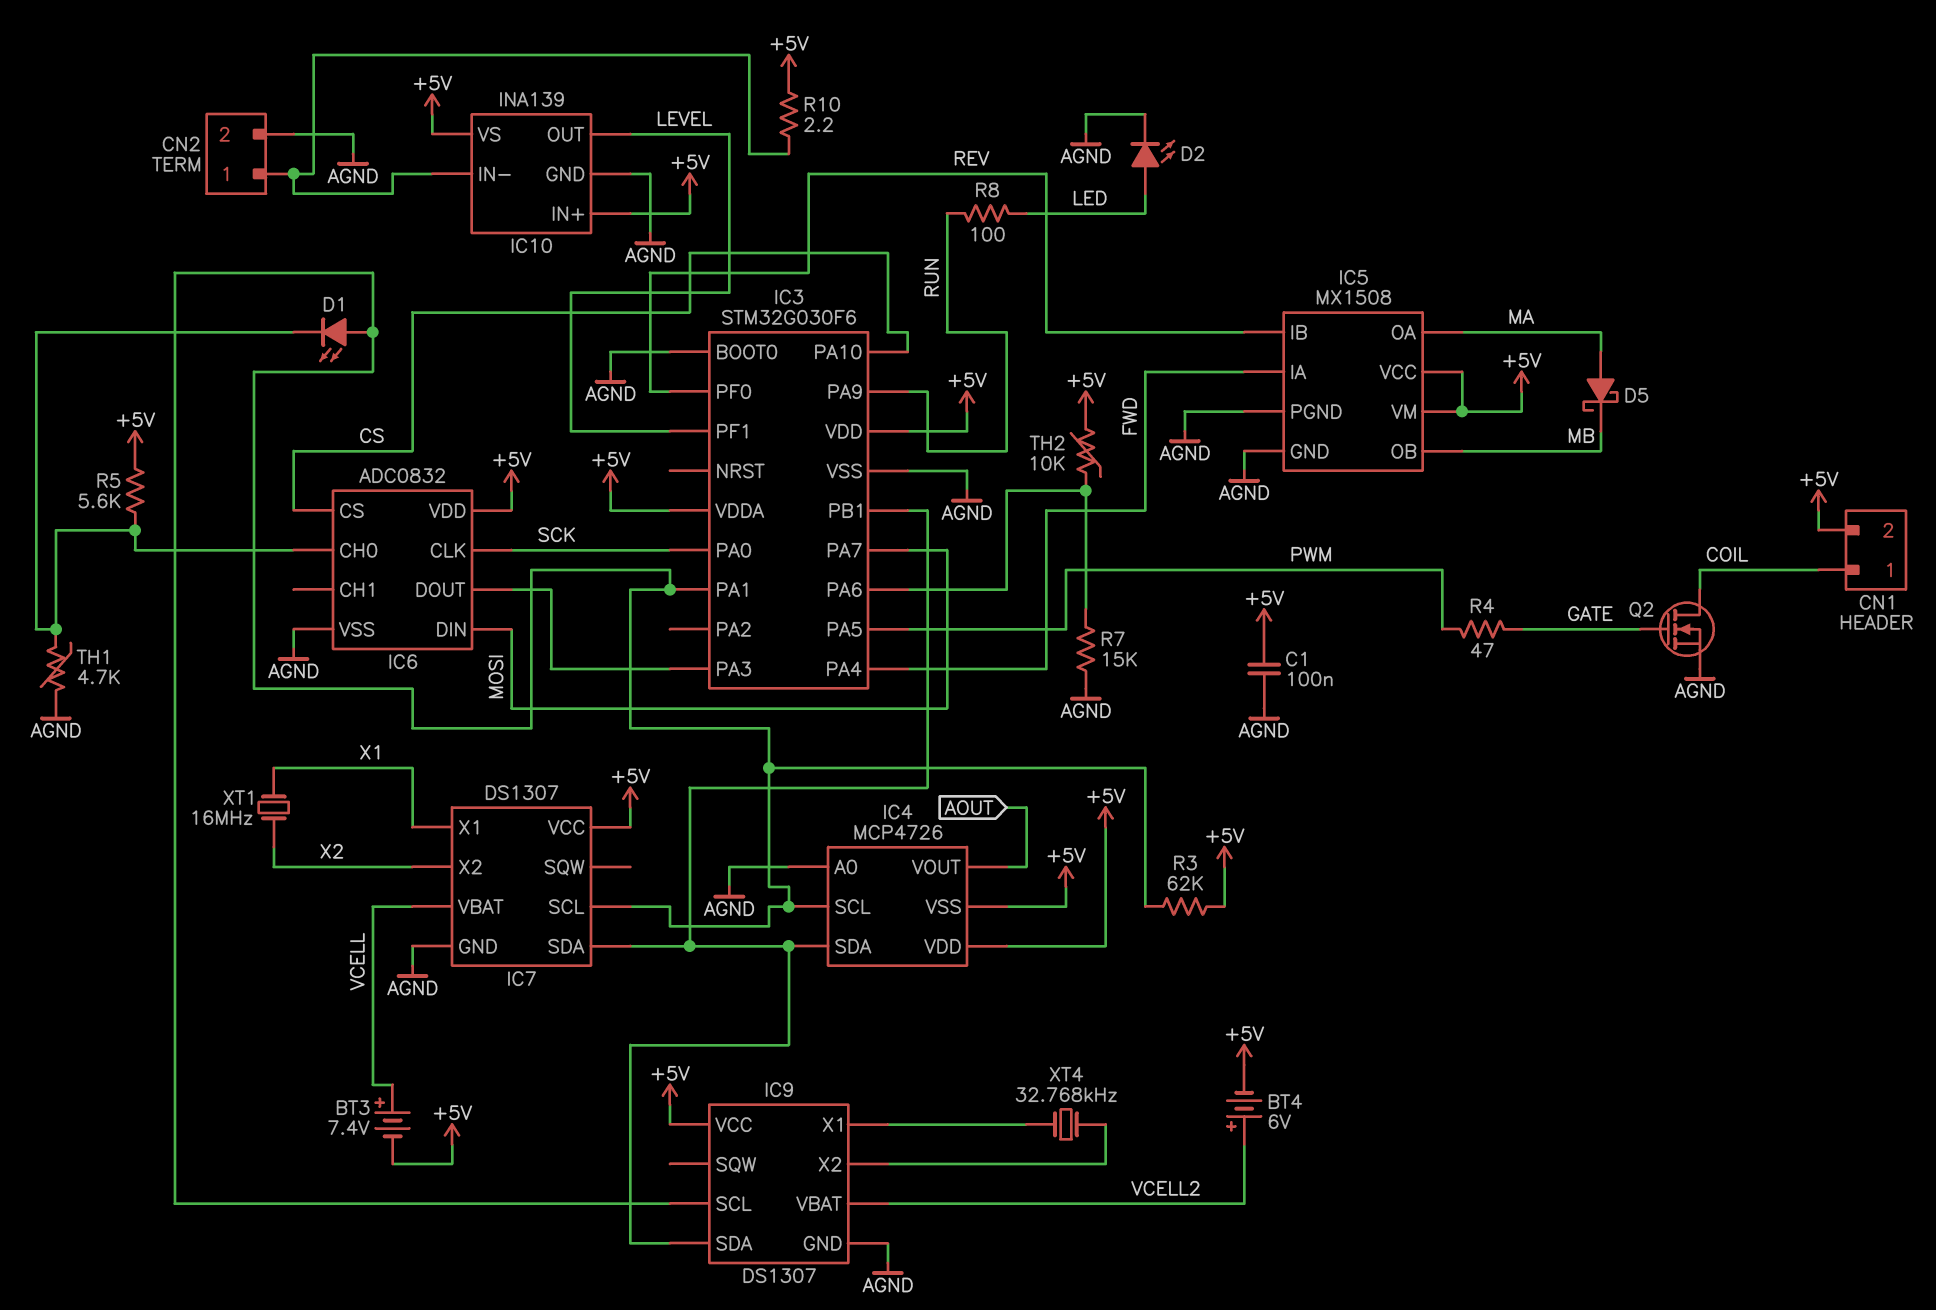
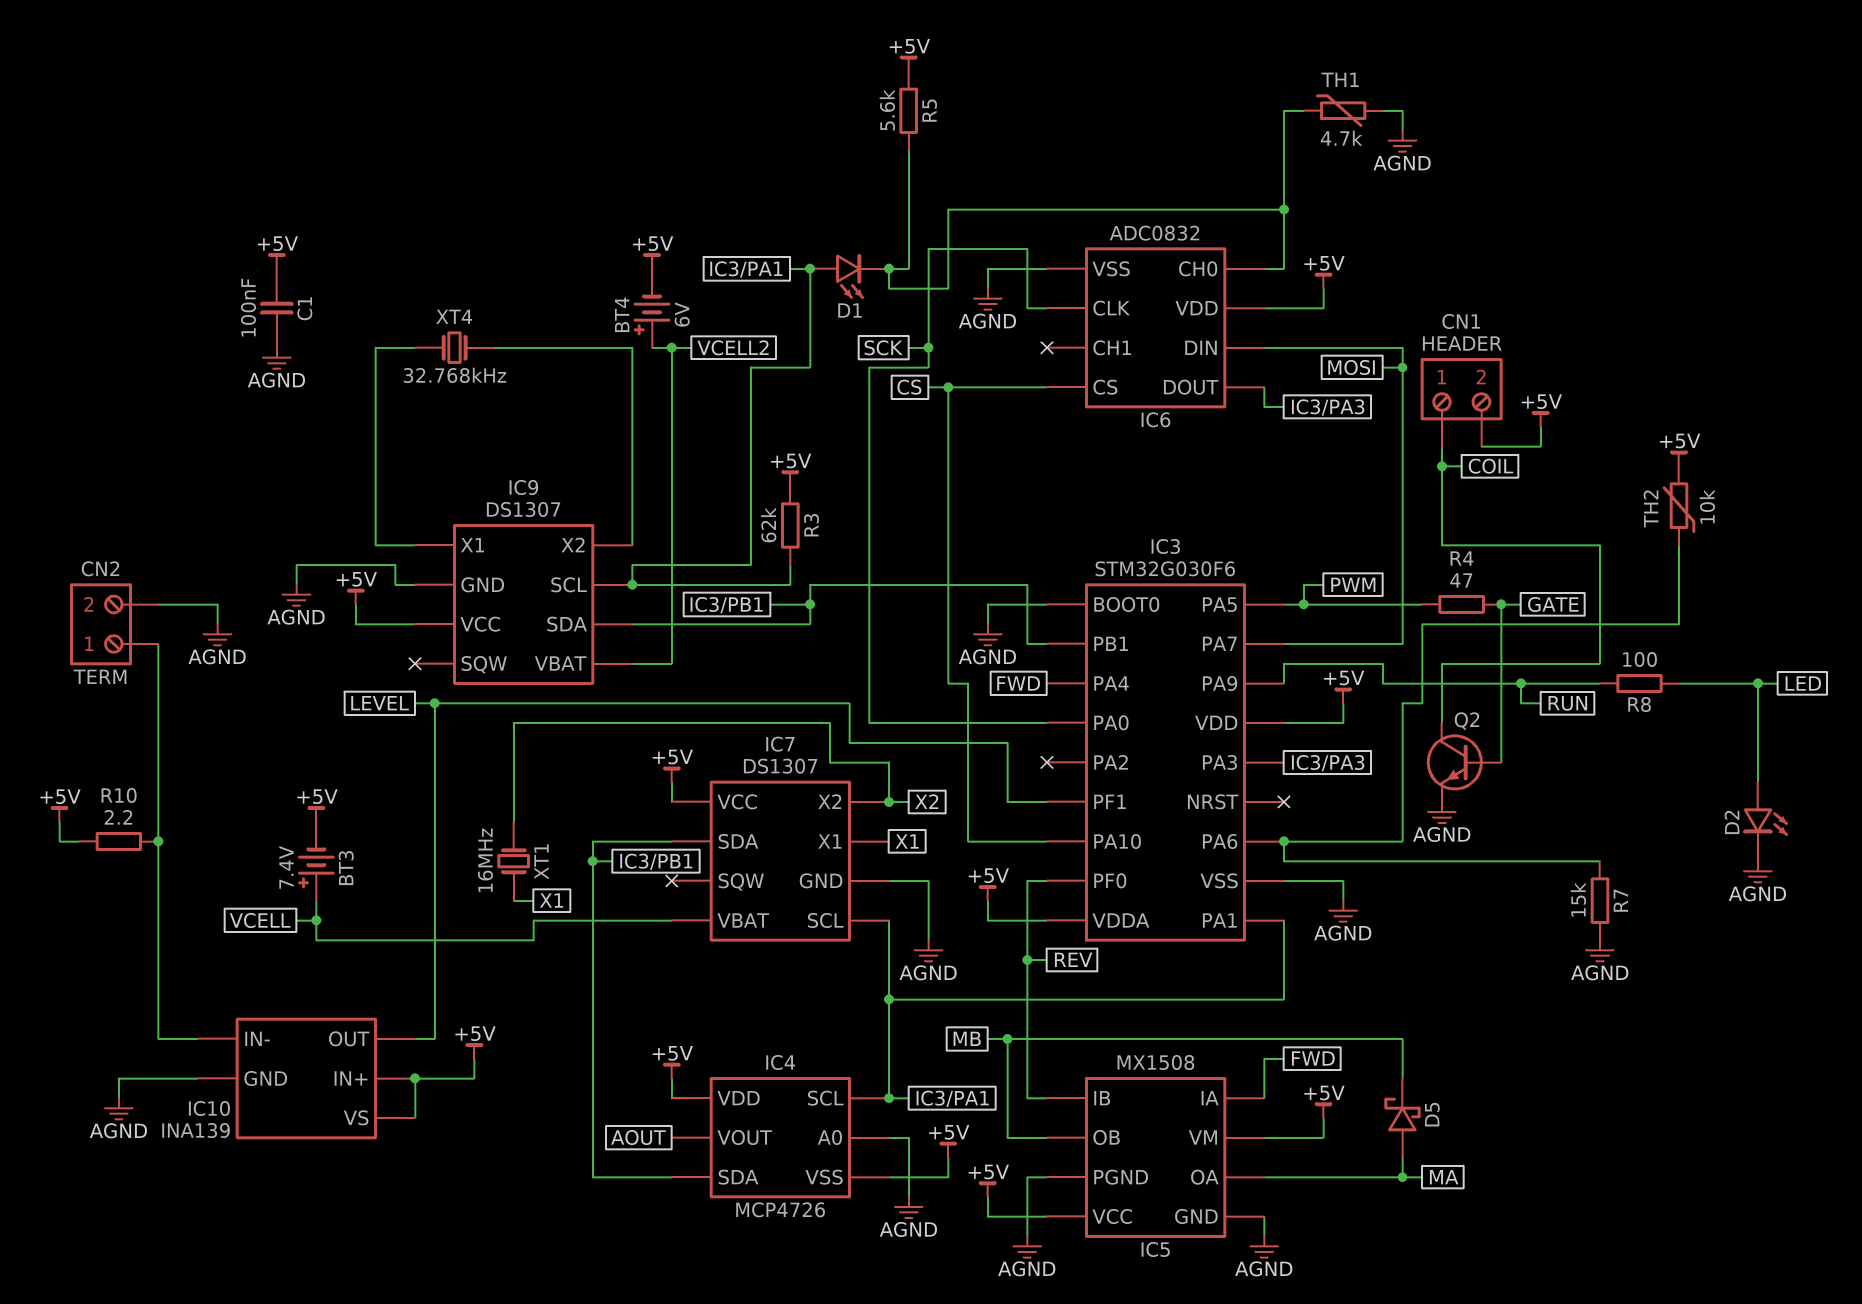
Q2: NMOS (G GATE, D COIL, S AGND) -> NPN (B GATE, C COIL, E AGND)

